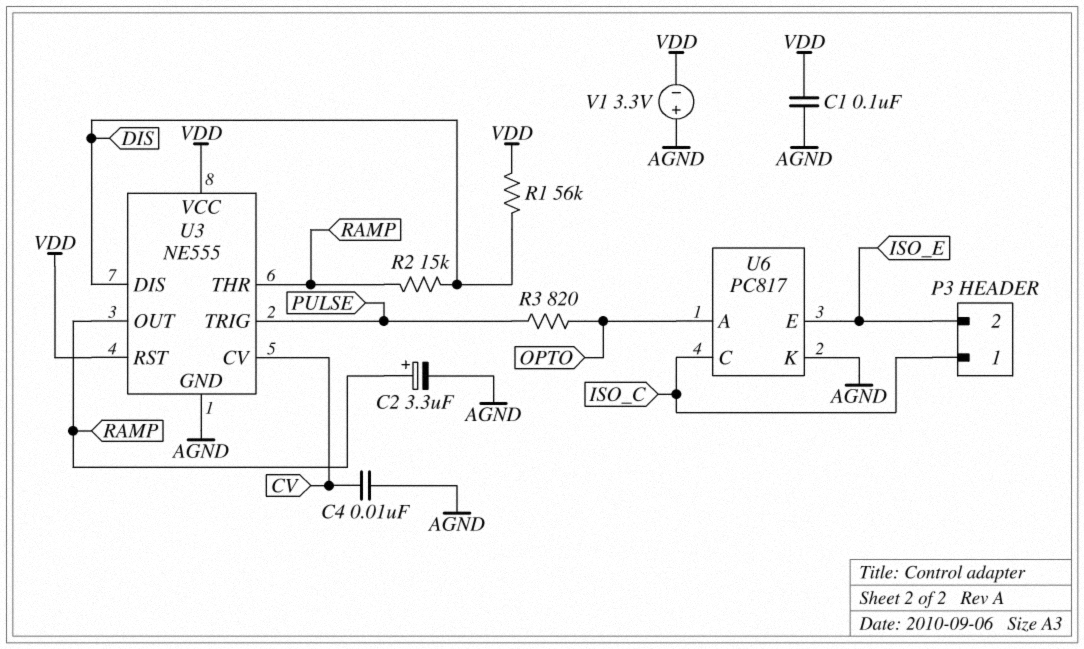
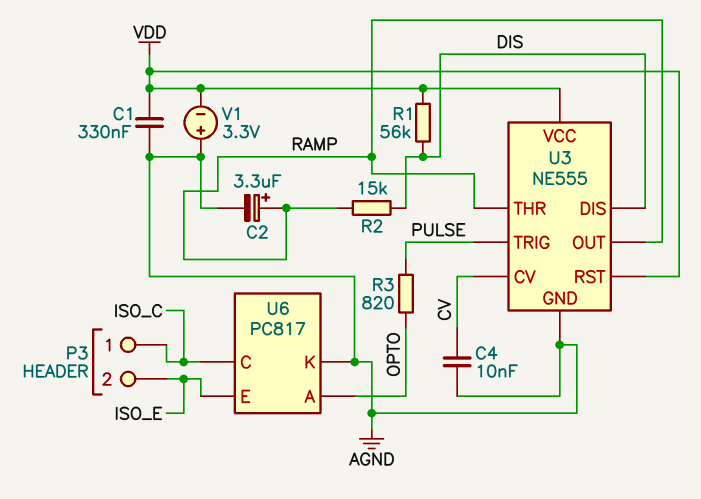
C1: 100nF (AGND, VDD) -> 330nF (AGND, VDD)

